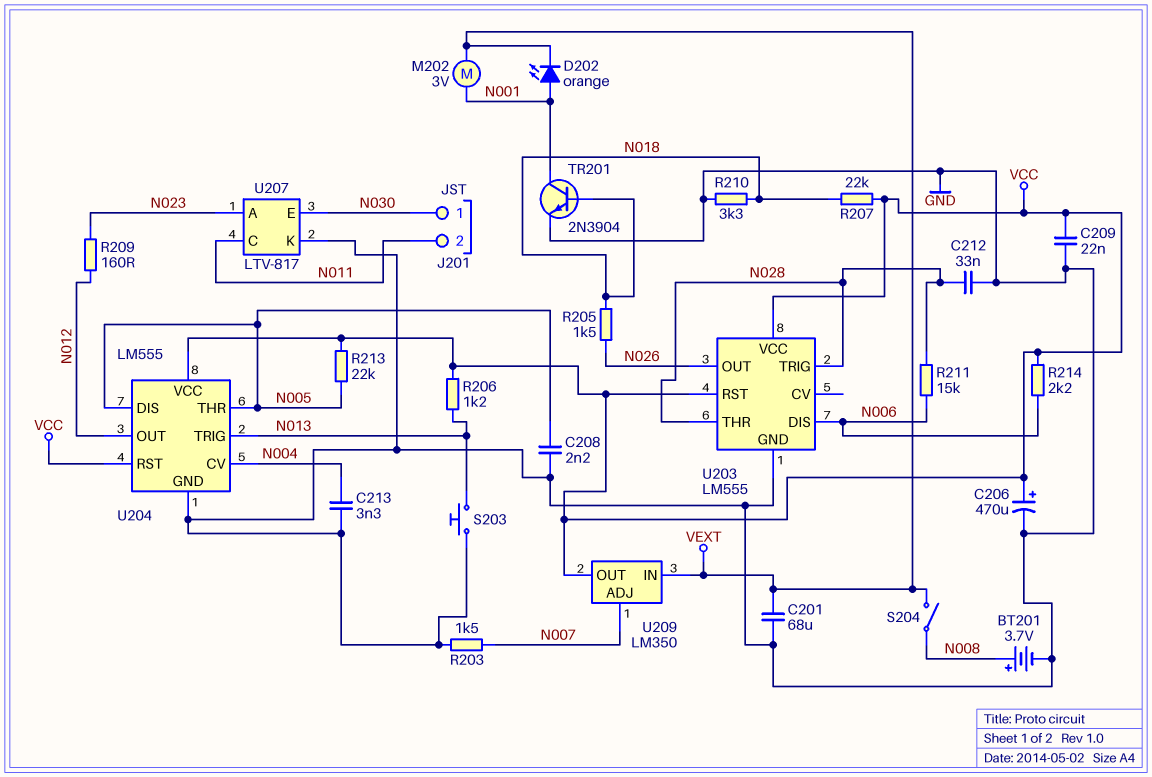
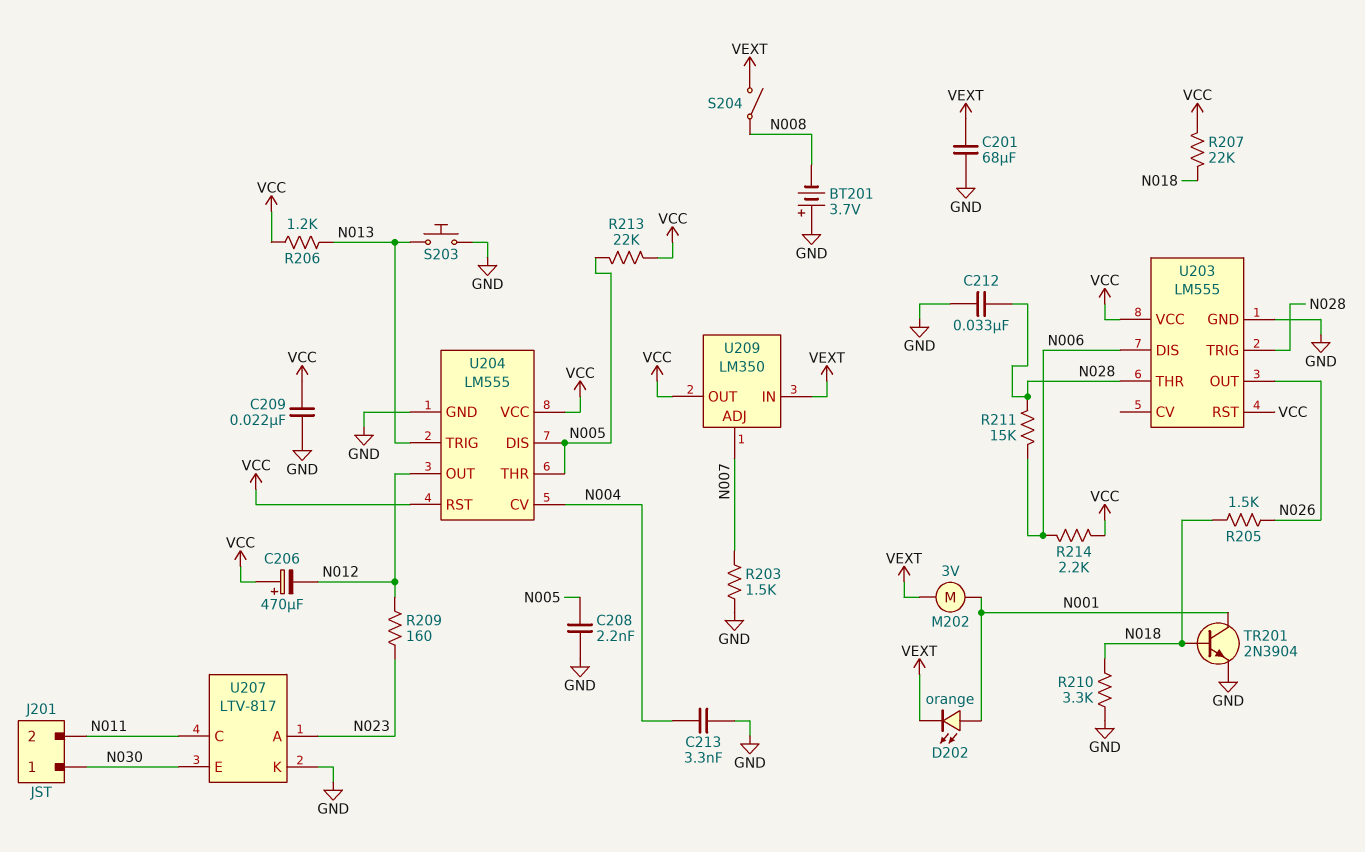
BT201: 3.7V (plus N008, minus GND) -> 3.7V (plus GND, minus N008)
C206: 470uF (plus VCC, minus GND) -> 470uF (plus VCC, minus N012)

